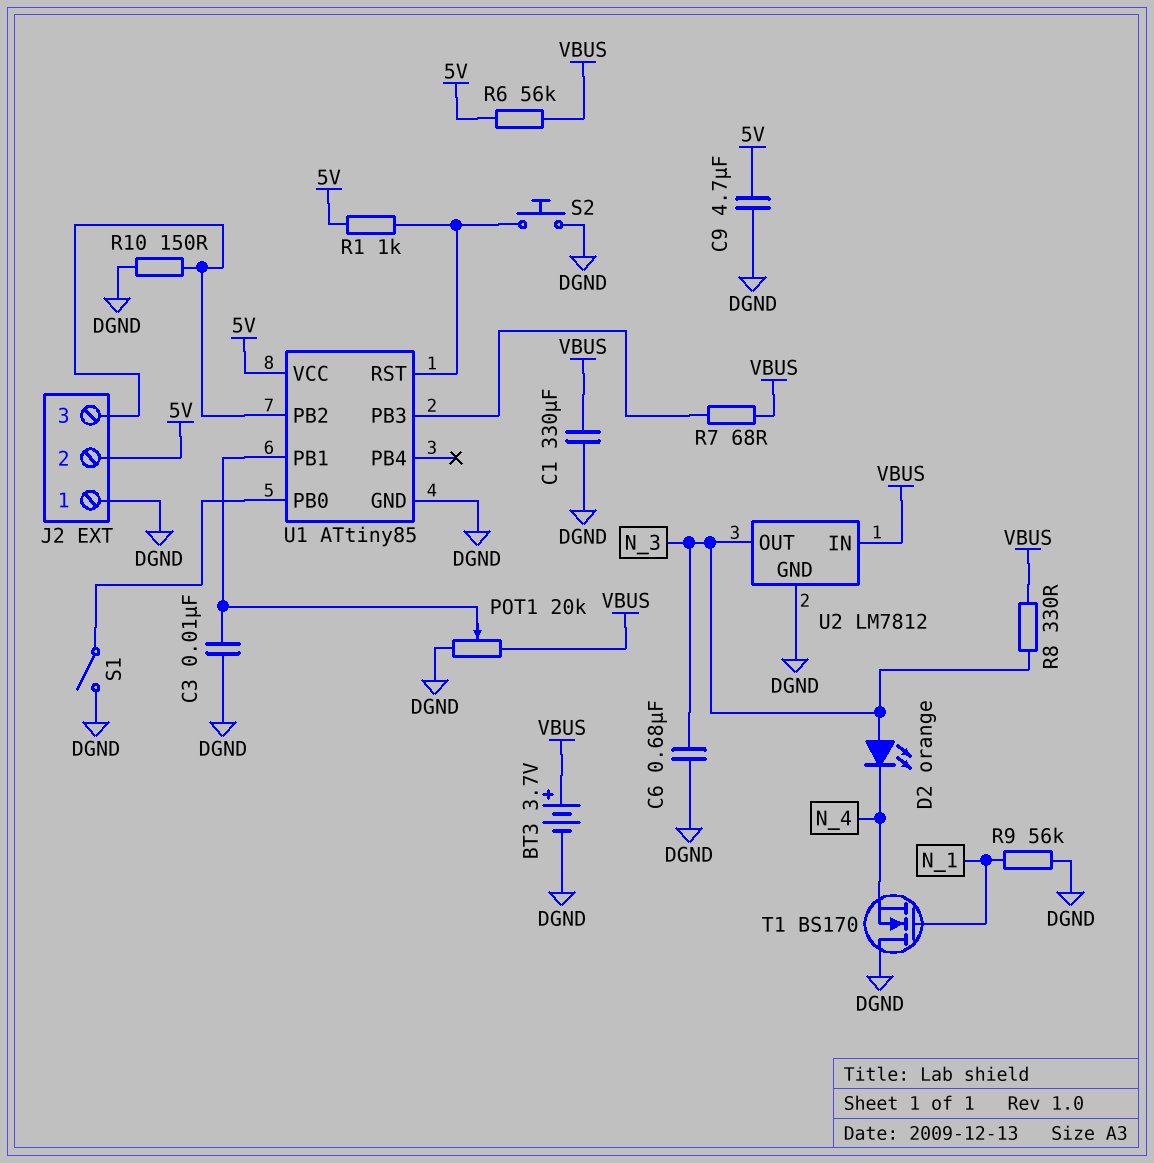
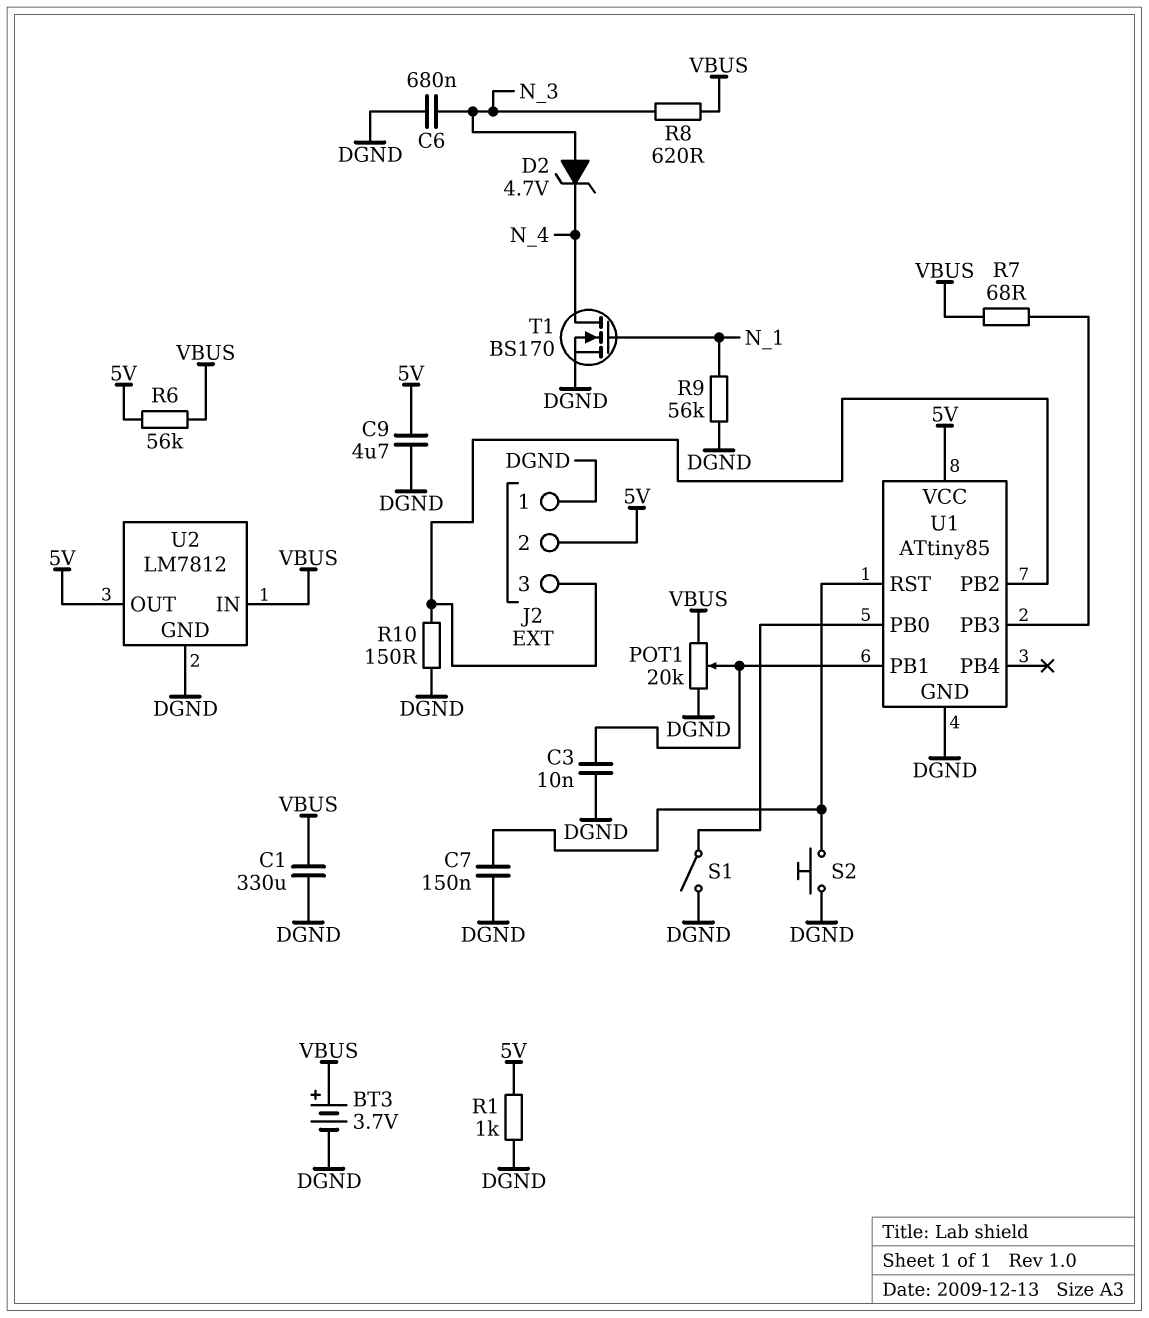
C7: none -> 150nF (DGND, U1/RST)
D2: LED orange (A N_3, K N_4) -> zener 4.7V (A N_3, K N_4)
R1: 1k (5V, U1/RST) -> 1k (5V, DGND)
R8: 330 (N_3, VBUS) -> 620 (N_3, VBUS)
T1: NMOS BS170 (G N_1, D DGND, S N_4) -> NMOS BS170 (G N_1, D N_4, S DGND)
U2 pin OUT: N_3 -> 5V

